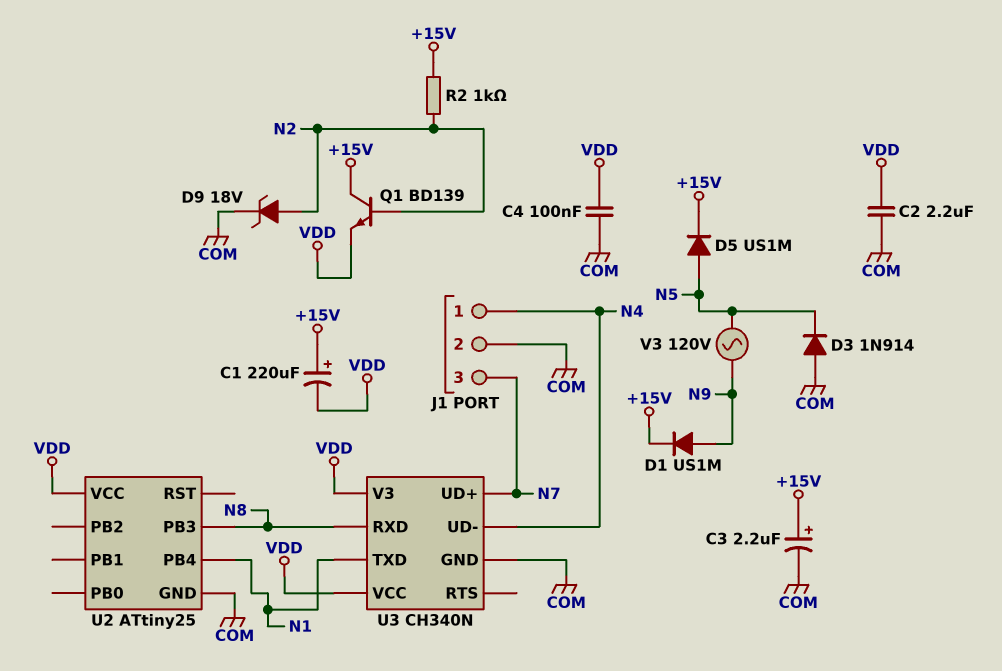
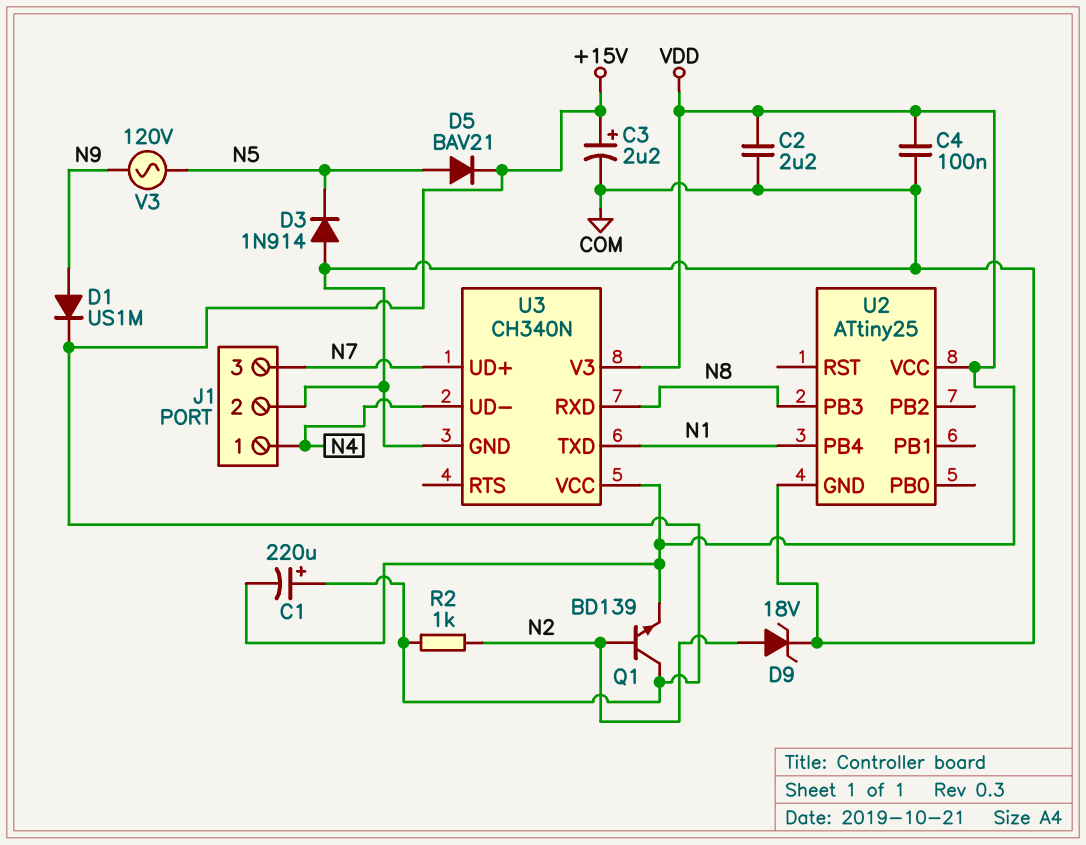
D5: diode US1M (A N5, K +15V) -> diode BAV21 (A N5, K +15V)

